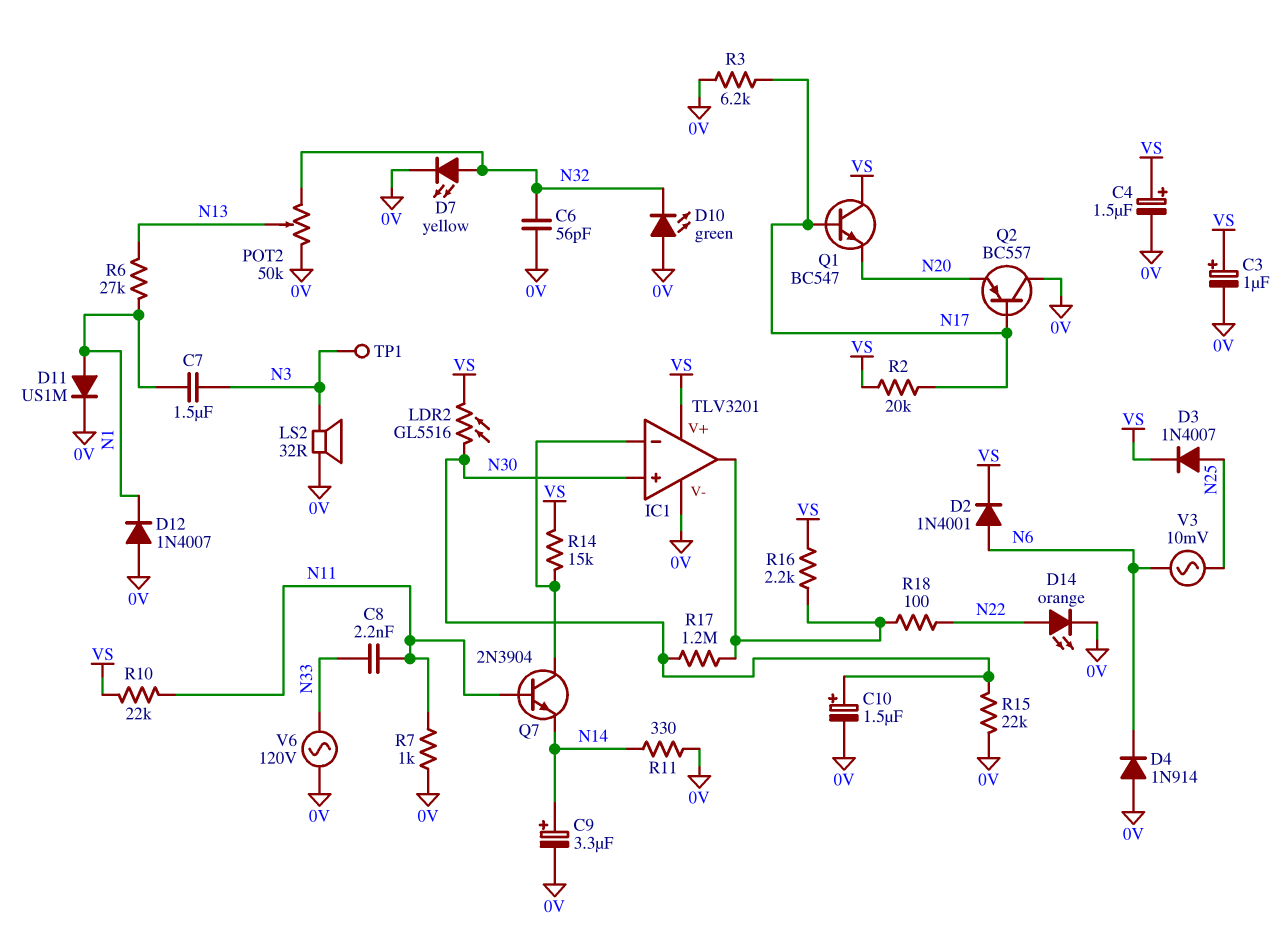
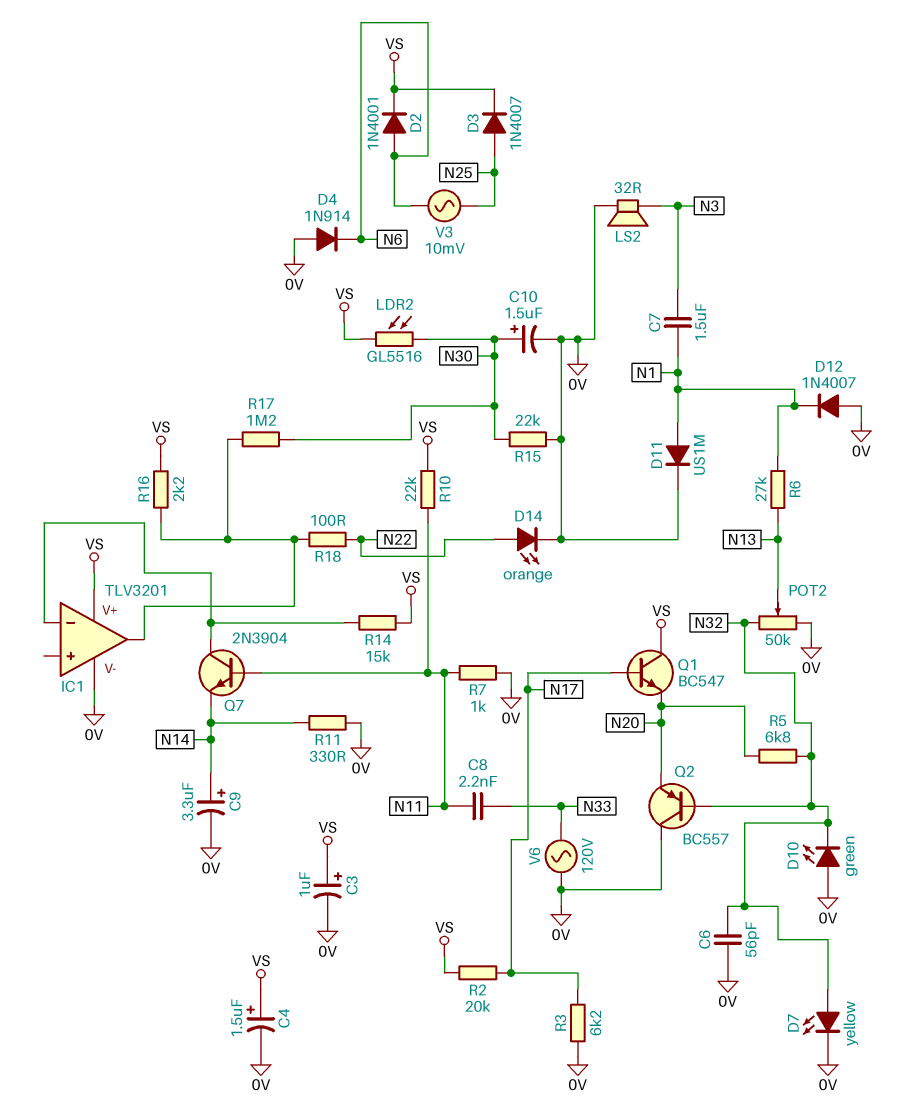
IC1 pin in+: N30 -> none
Q2: PNP BC557 (B N17, C 0V, E N20) -> PNP BC557 (B N32, C 0V, E N20)
R5: none -> 6.8k (N20, N32)
TP1: test point (N3) -> none

